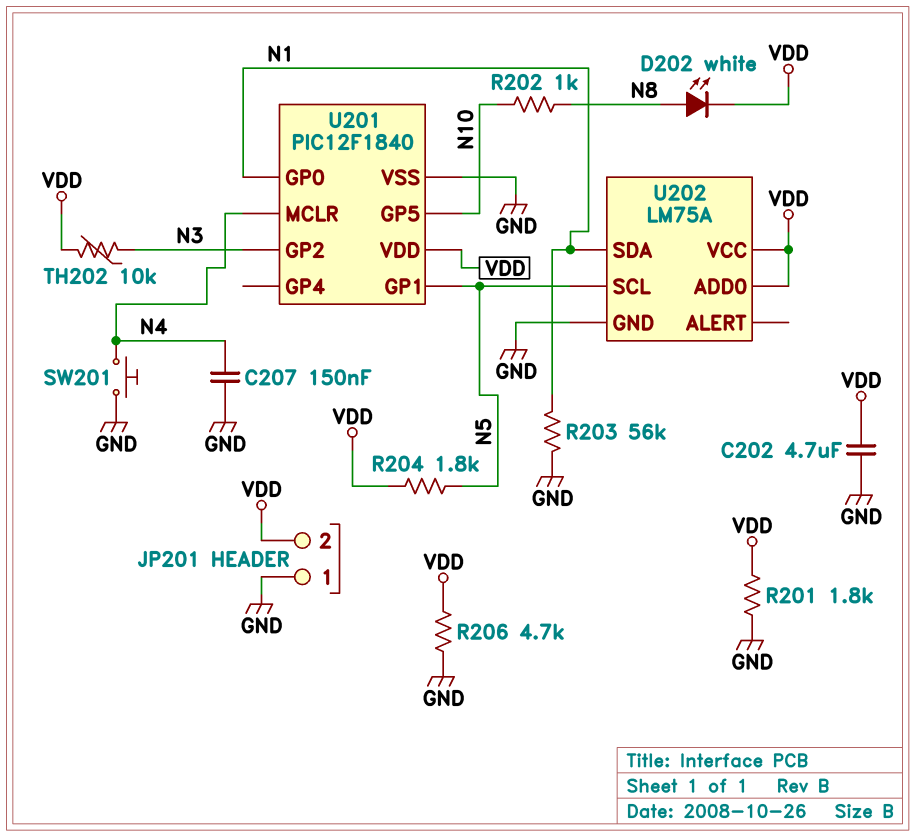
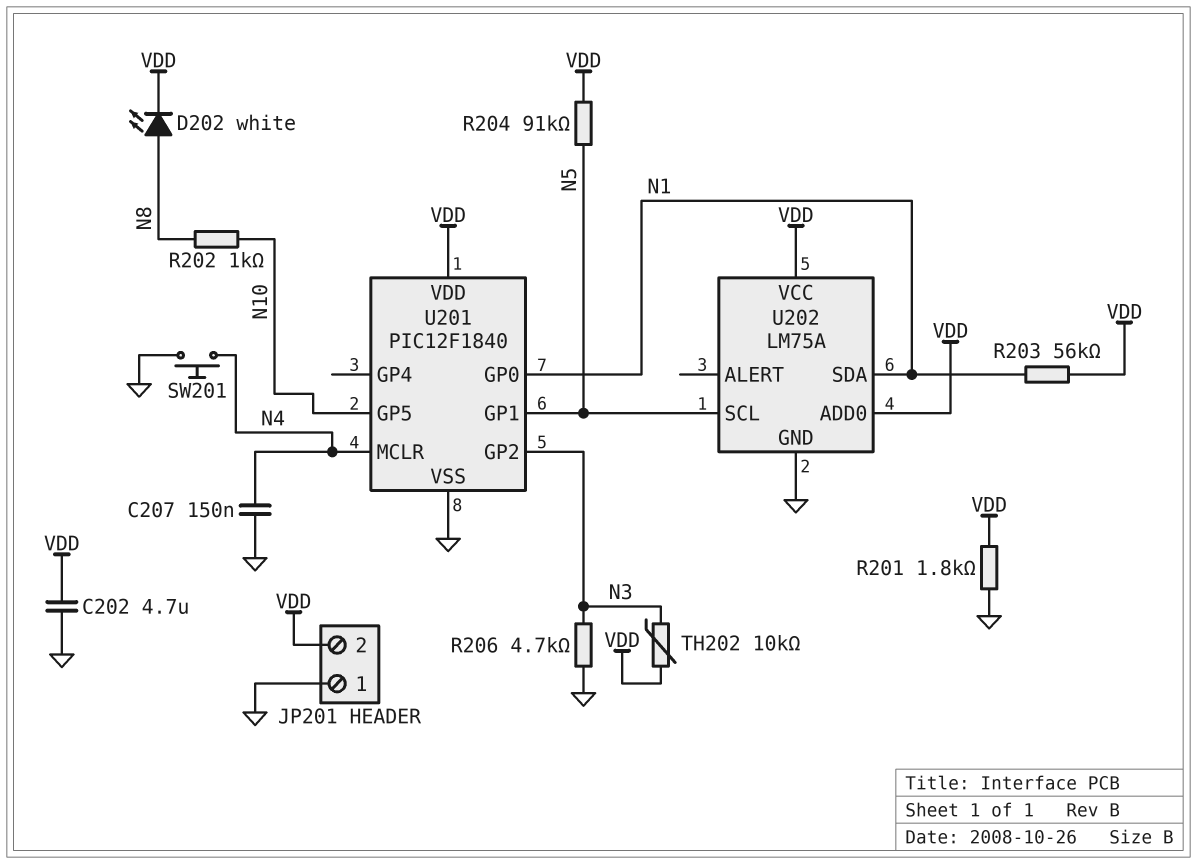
R203: 56k (GND, N1) -> 56k (N1, VDD)
R204: 1.8k (N5, VDD) -> 91k (N5, VDD)
R206: 4.7k (GND, VDD) -> 4.7k (GND, N3)

